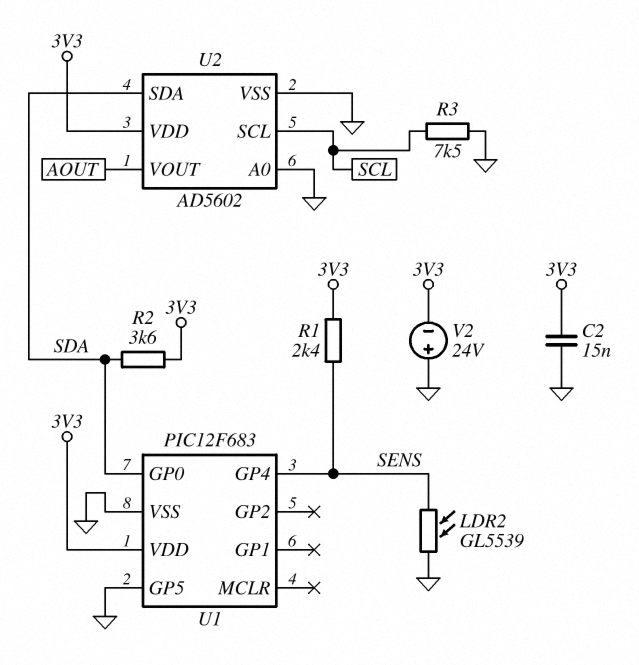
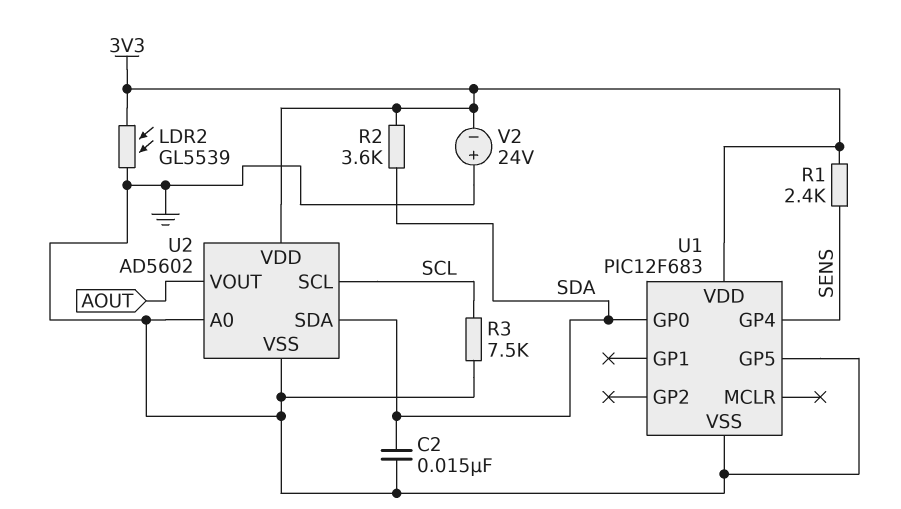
C2: 15nF (3V3, GND) -> 15nF (GND, SDA)
LDR2: GL5539 (GND, SENS) -> GL5539 (3V3, GND)

